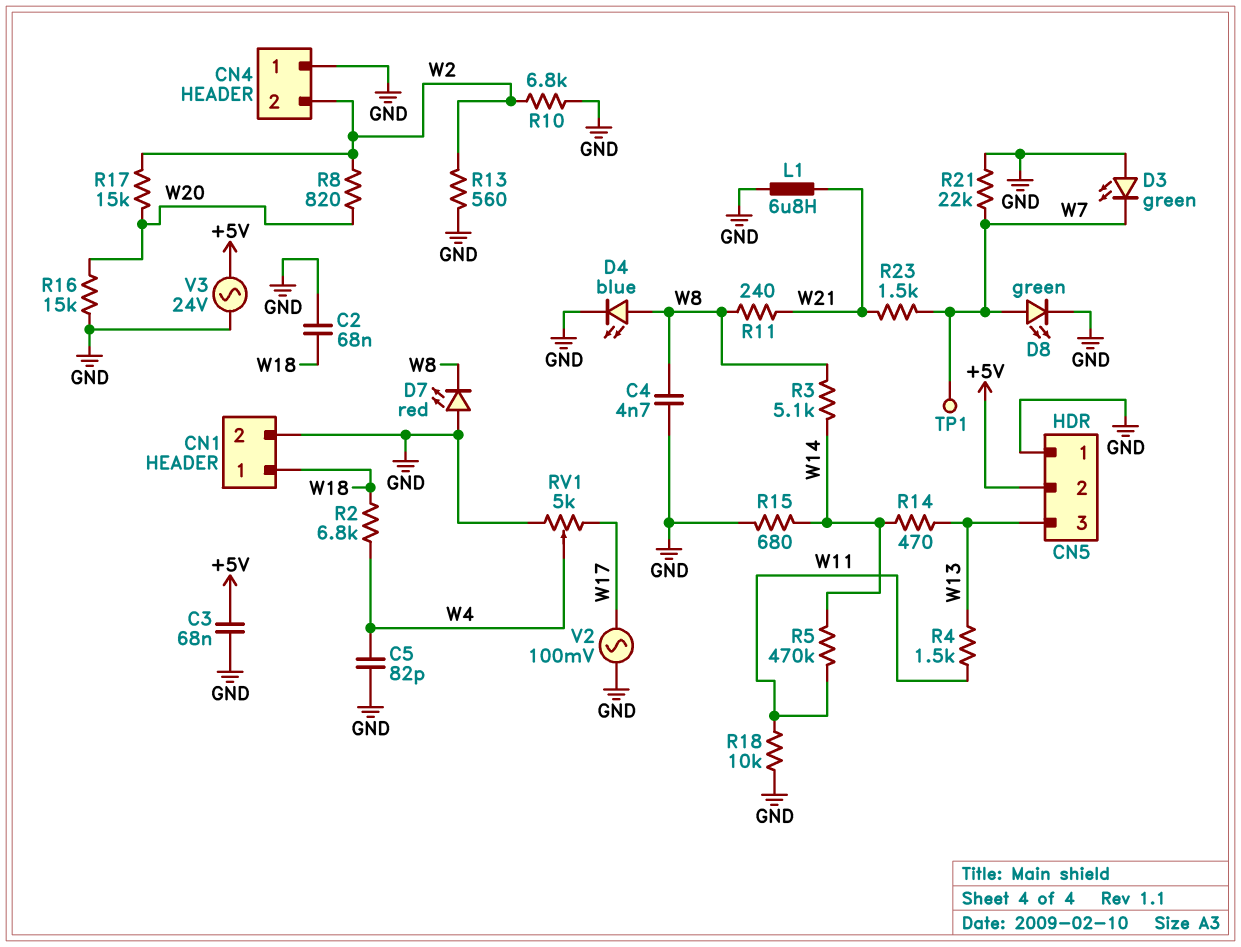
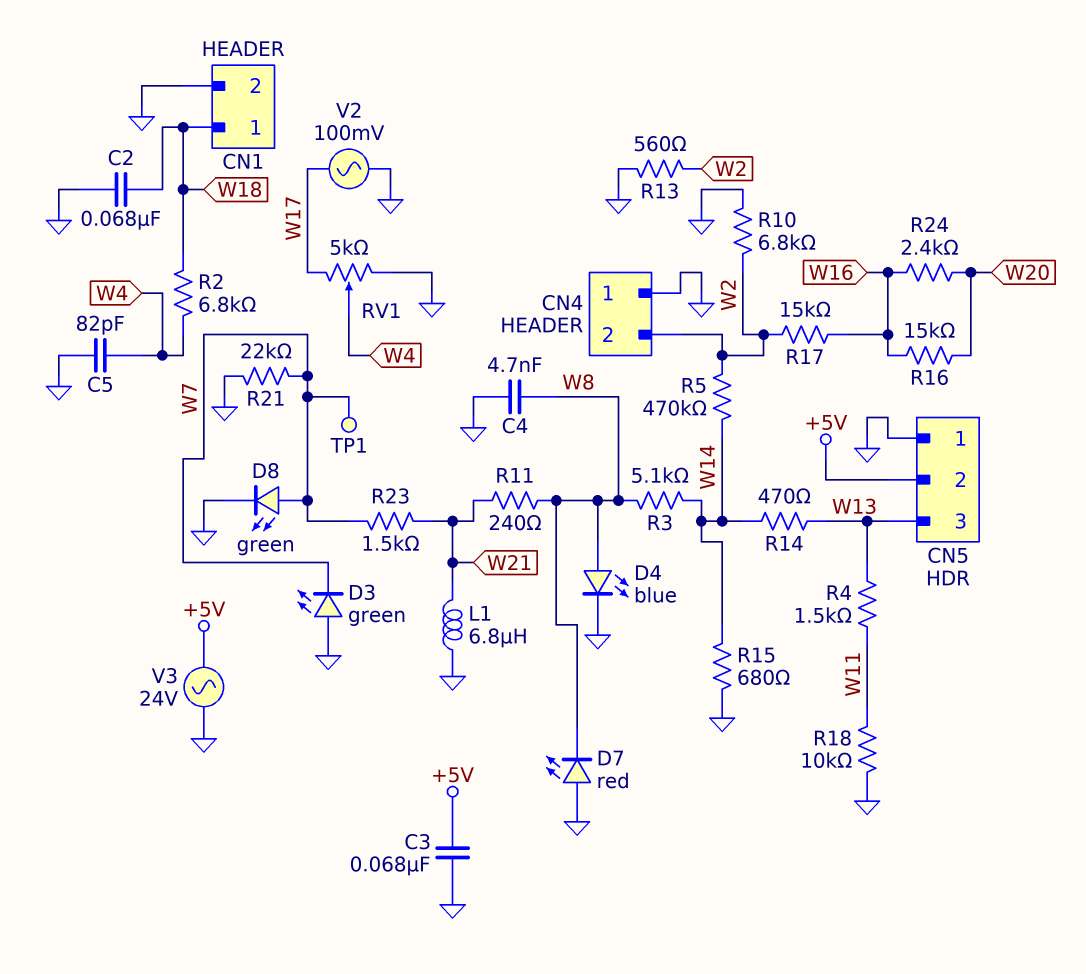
R5: 470k (W11, W14) -> 470k (W2, W14)
R8: 820 (W2, W20) -> none
R16: 15k (GND, W20) -> 15k (W16, W20)
R17: 15k (W2, W20) -> 15k (W2, W16)
R24: none -> 2.4k (W16, W20)

